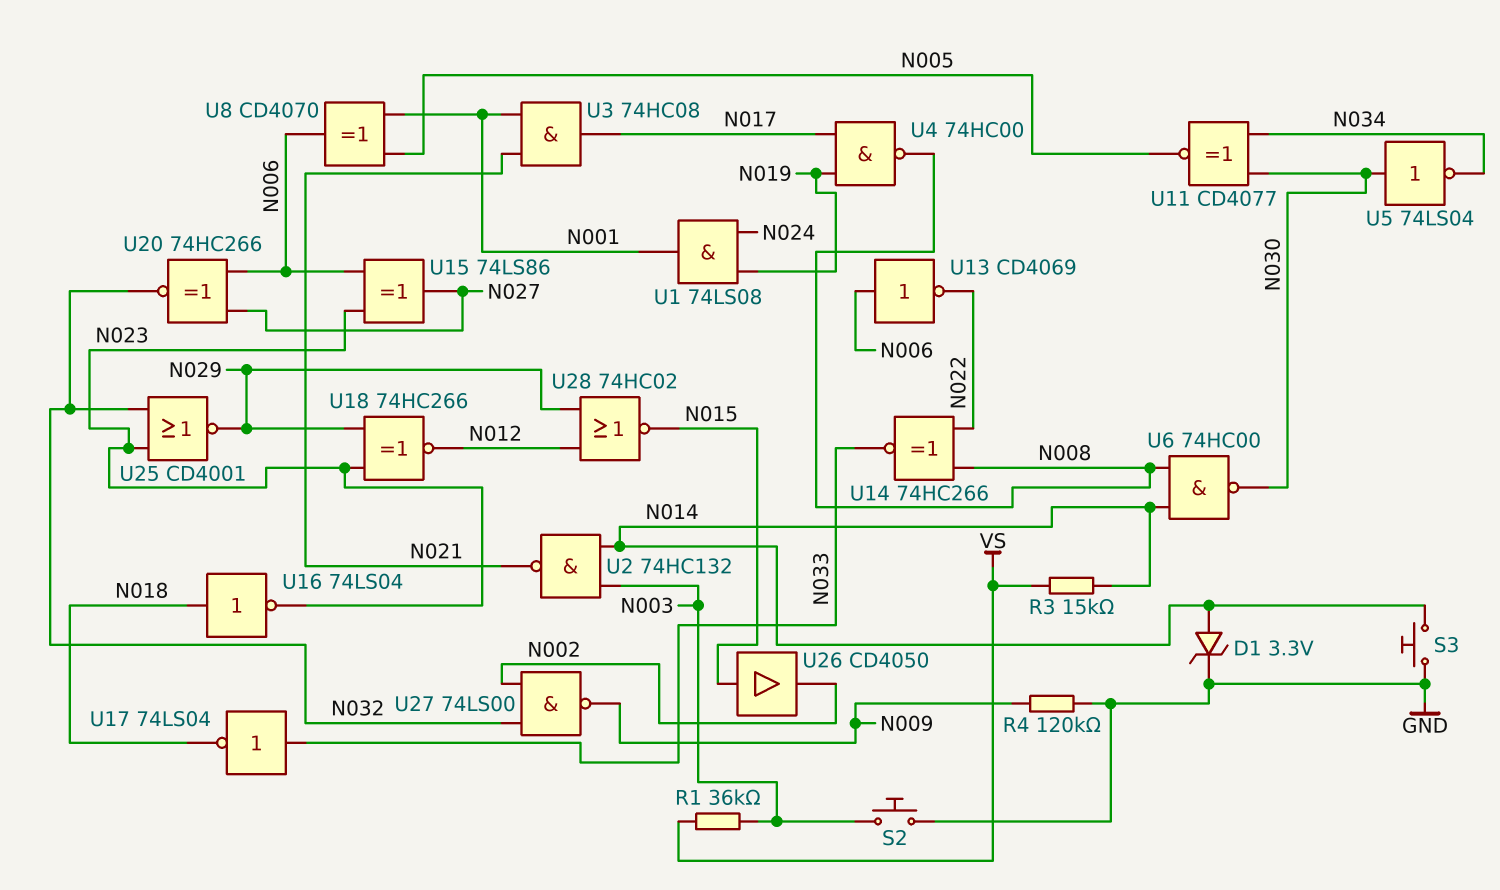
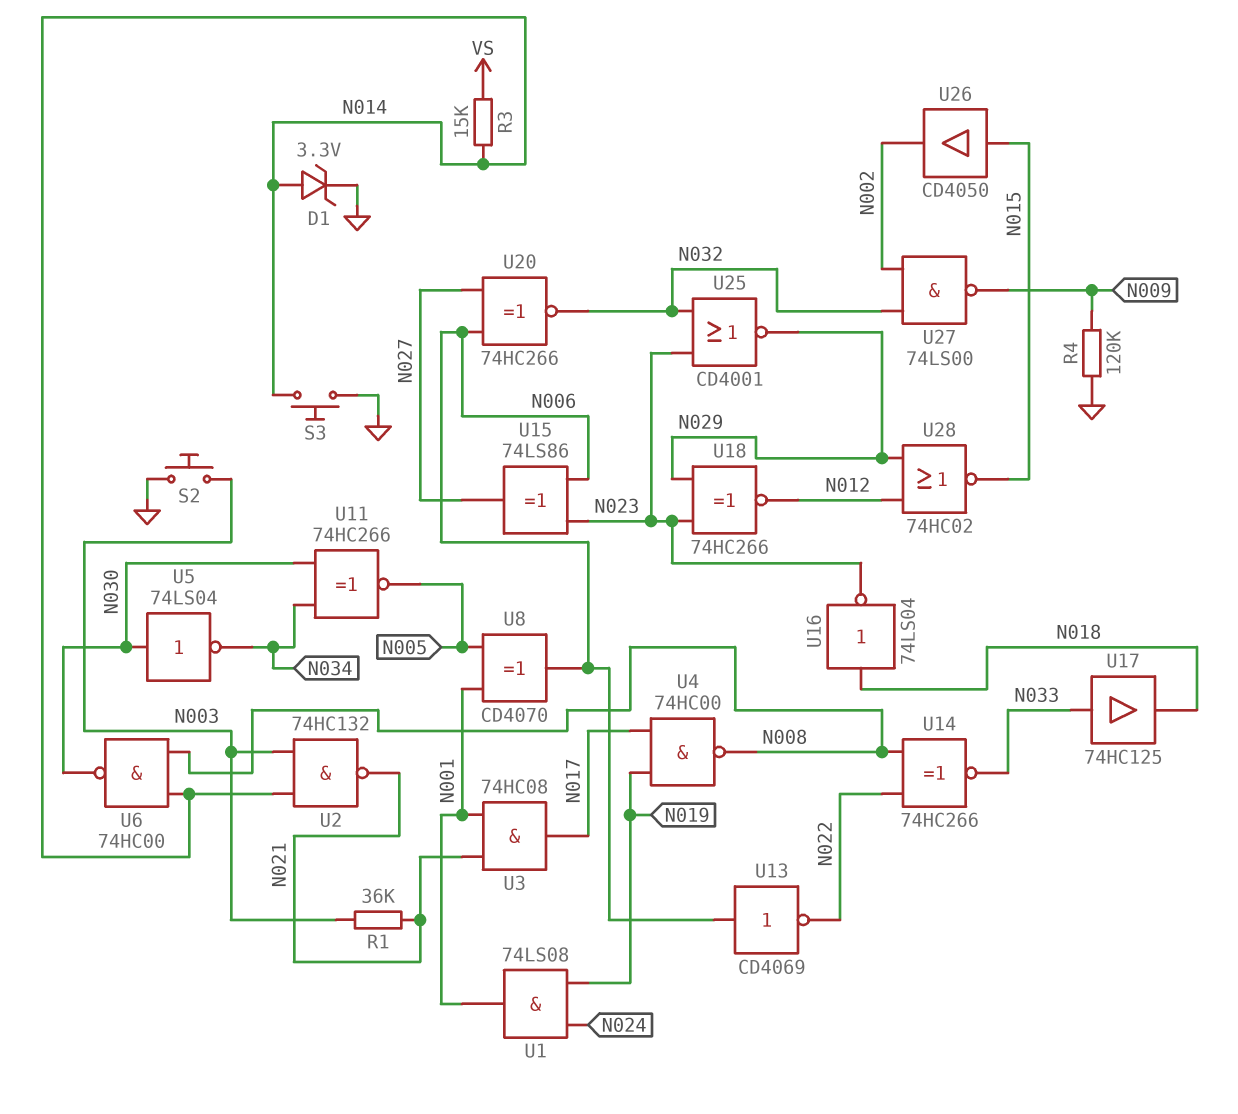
R1: 36k (N003, VS) -> 36k (N003, N021)
U11: XNOR CD4077 (in N030, in N034, out N005) -> XNOR 74HC266 (in N030, in N034, out N005)
U17: NOT 74LS04 (in N033, out N018) -> buffer 74HC125 (in N033, out N018)

